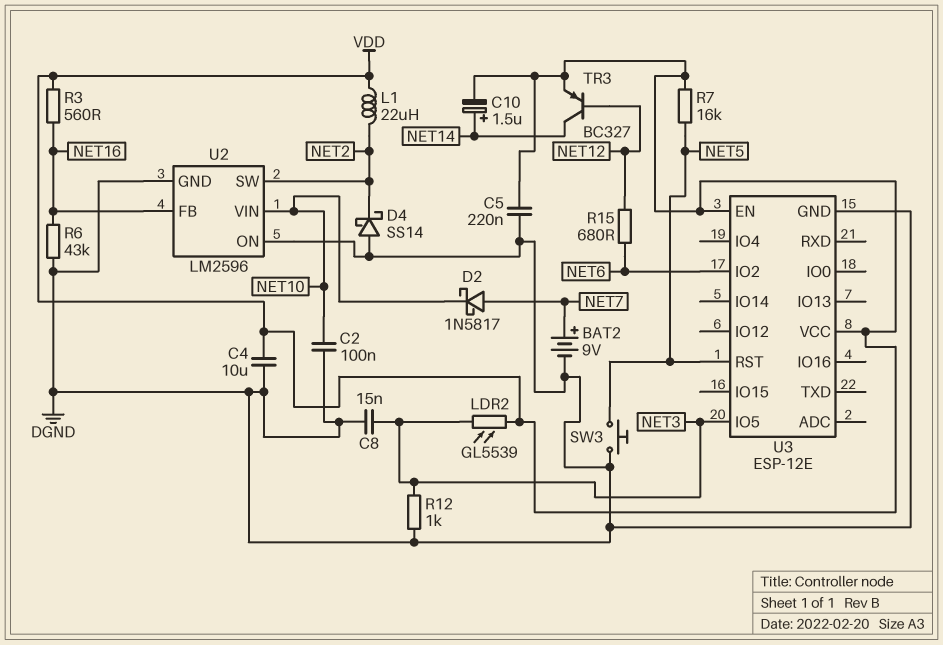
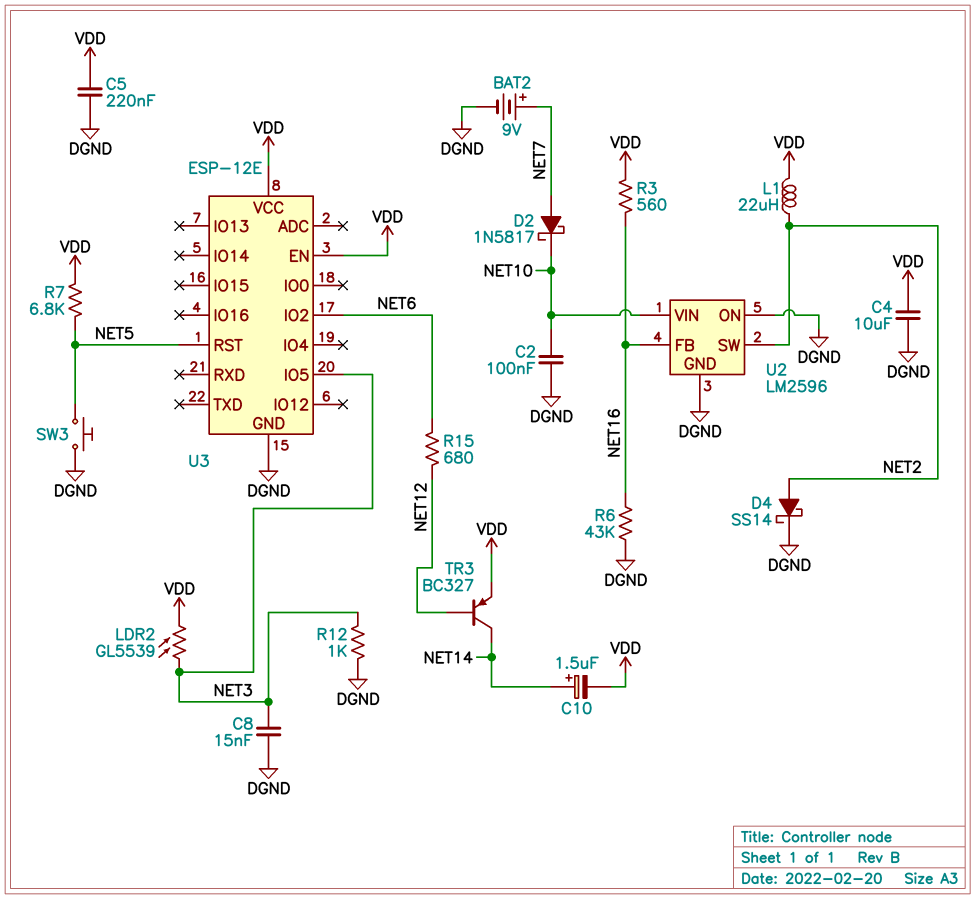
D4: schottky SS14 (A DGND, K NET2) -> schottky SS14 (A NET2, K DGND)
R7: 16k (NET5, VDD) -> 6.8k (NET5, VDD)

